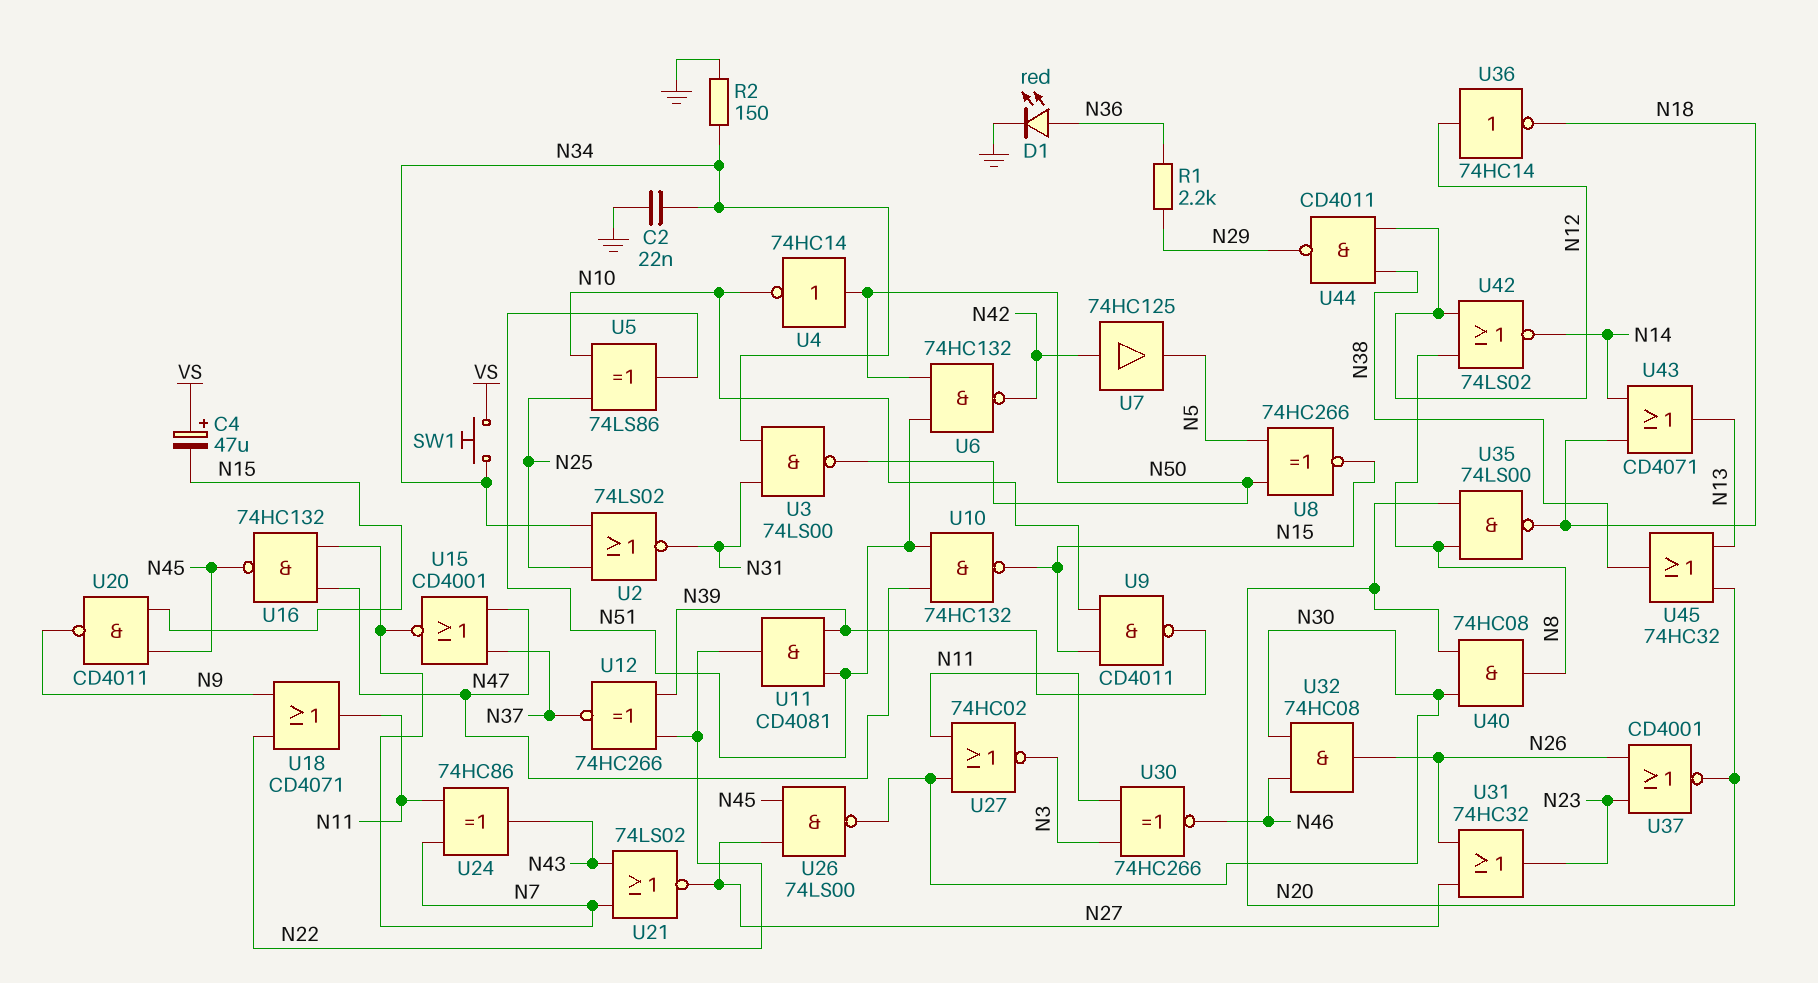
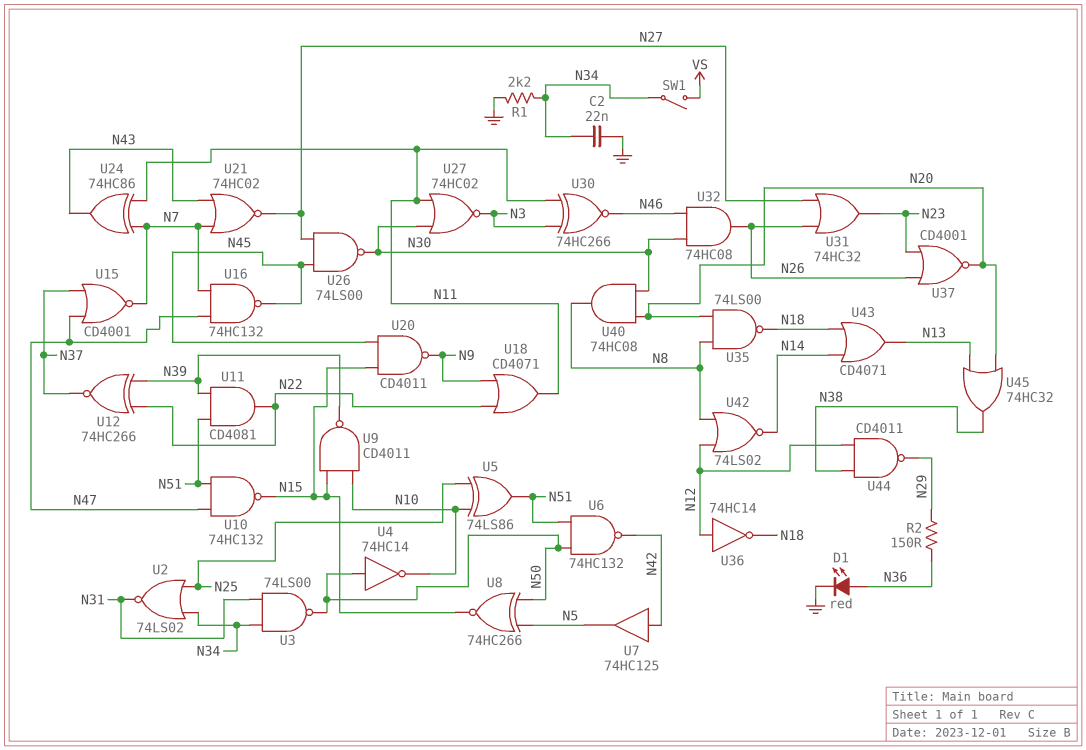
C4: 47uF (plus VS, minus N15) -> none
R1: 2.2k (N29, N36) -> 2.2k (GND, N34)
R2: 150 (GND, N34) -> 150 (N29, N36)
SW1: button (N34, VS) -> switch (N34, VS)
U21: NOR 74LS02 (in N7, in N43, out N27) -> NOR 74HC02 (in N7, in N43, out N27)

